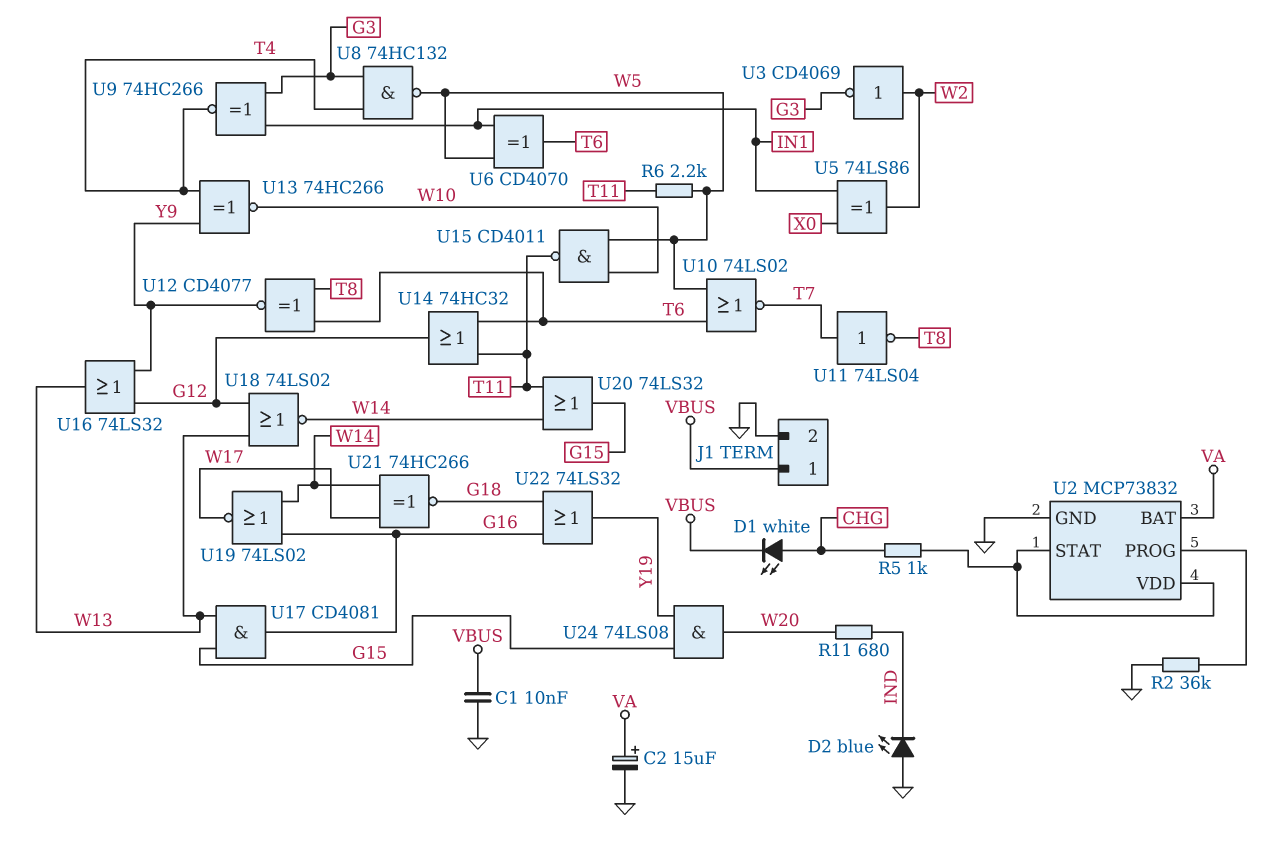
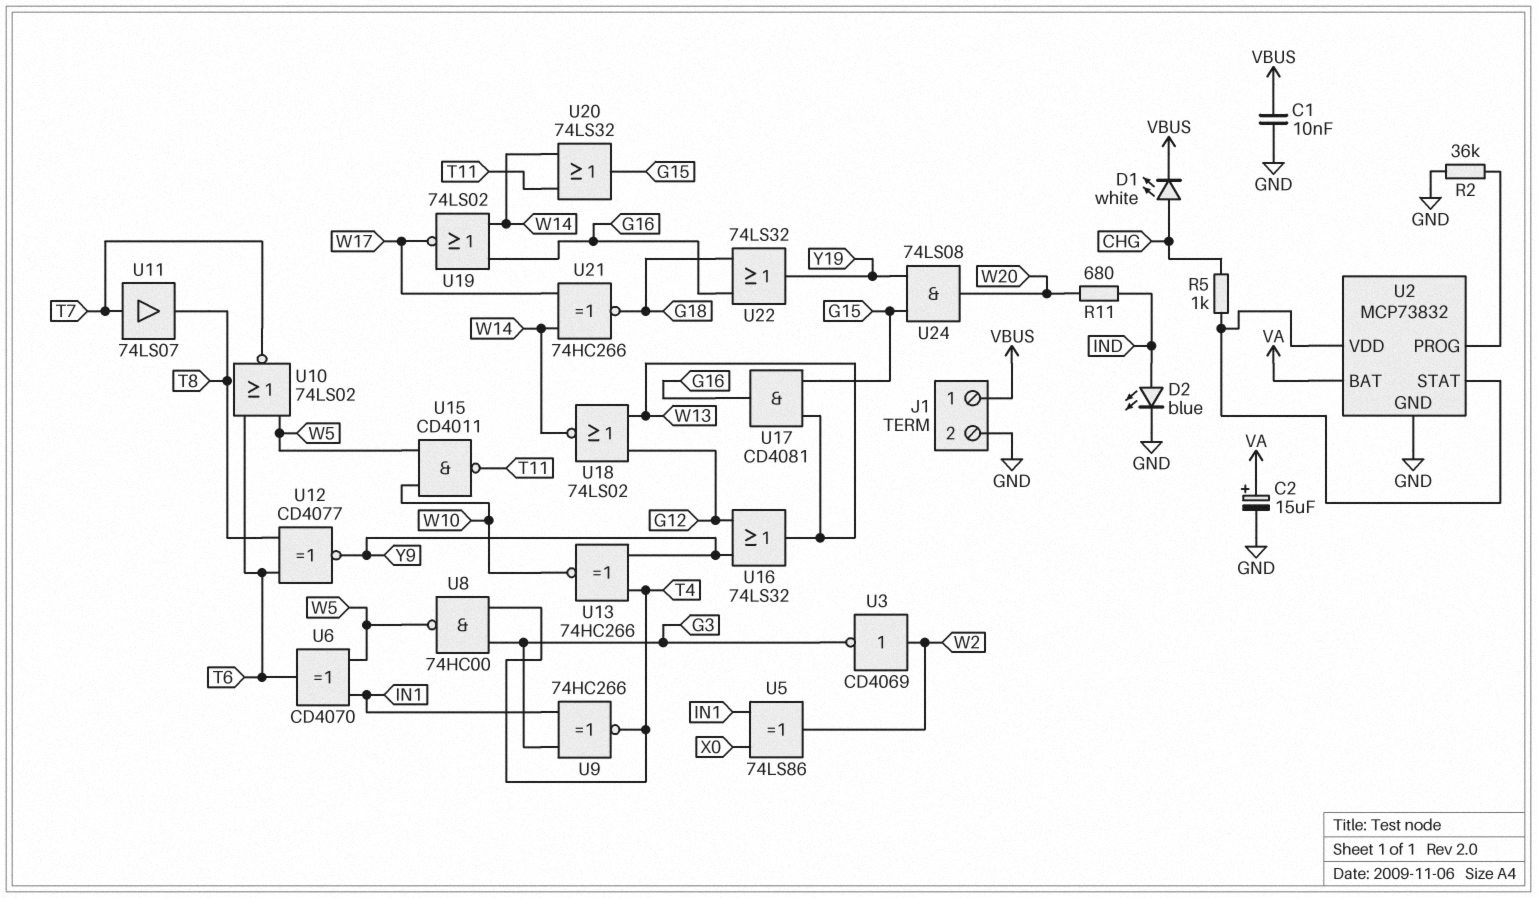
D2: LED blue (A GND, K IND) -> LED blue (A IND, K GND)
R6: 2.2k (T11, W5) -> none
U8: NAND 74HC132 (in G3, in T4, out W5) -> NAND 74HC00 (in G3, in T4, out W5)
U11: NOT 74LS04 (in T7, out T8) -> buffer 74LS07 (in T7, out T8)
U14: OR 74HC32 (in T6, in T11, out G12) -> none

